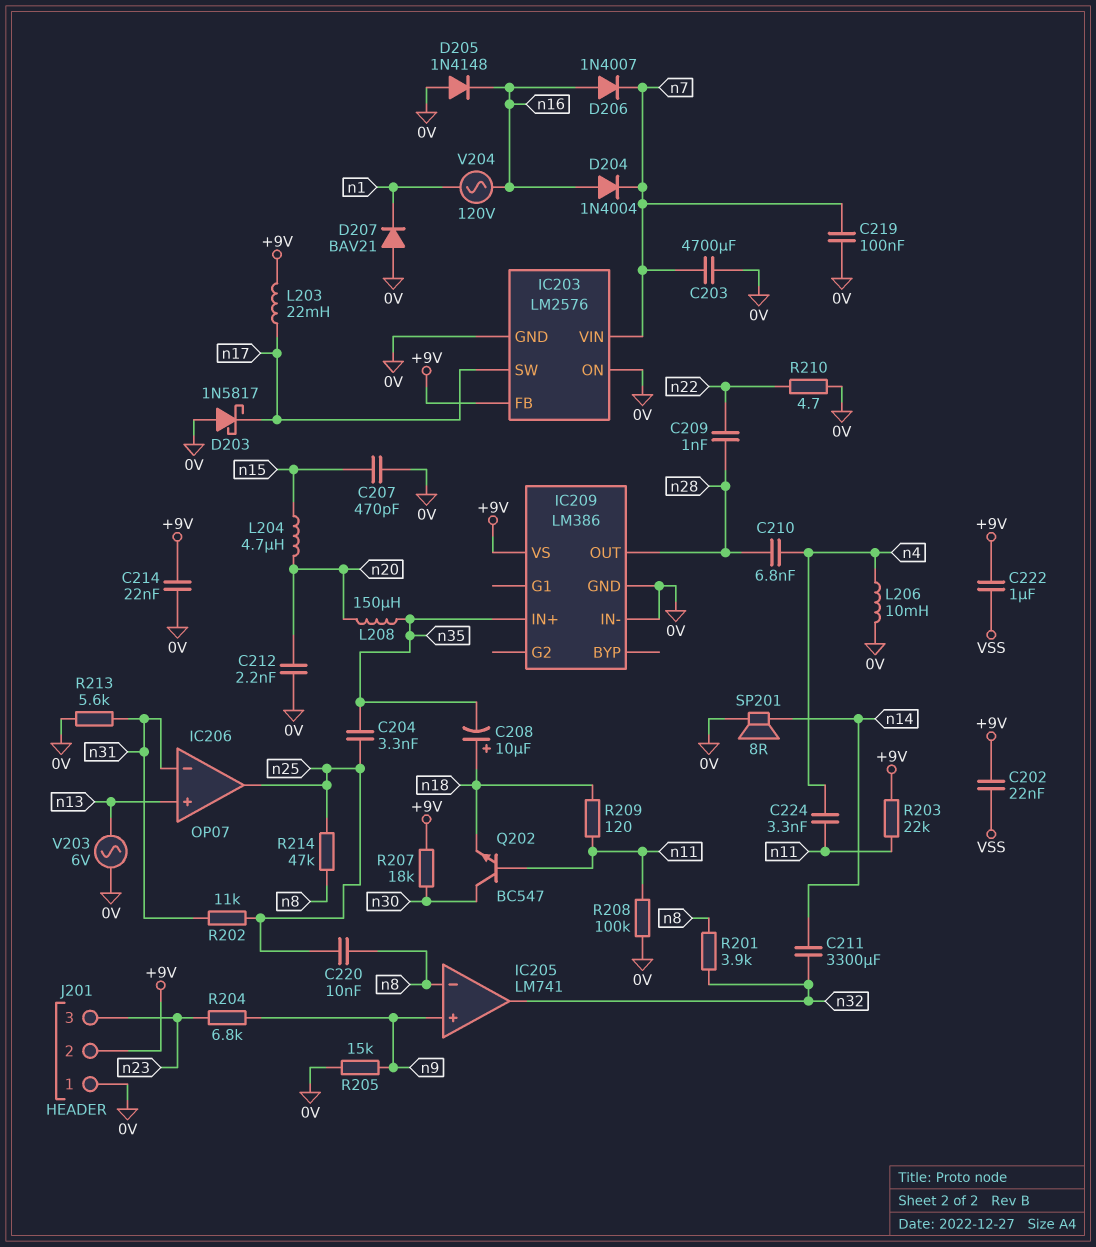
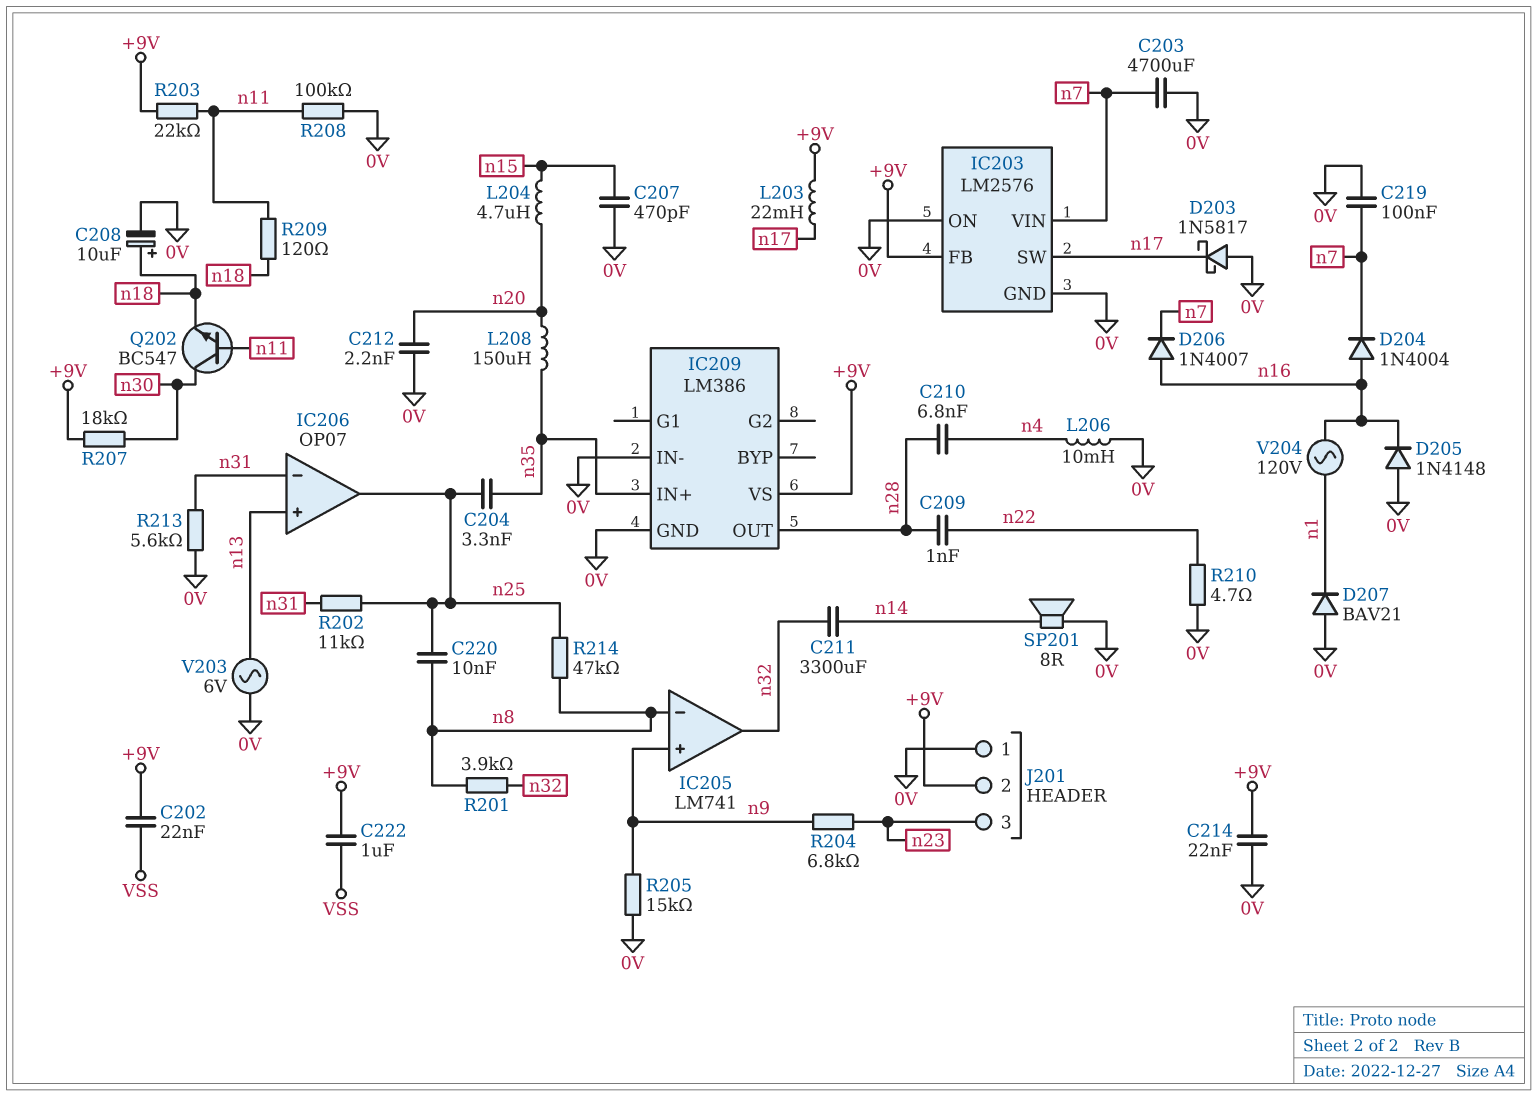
C208: 10uF (plus n18, minus n35) -> 10uF (plus n18, minus 0V)
C224: 3.3nF (n4, n11) -> none

